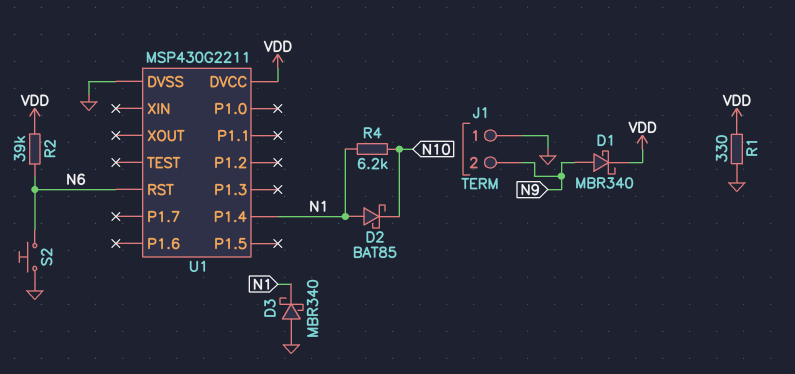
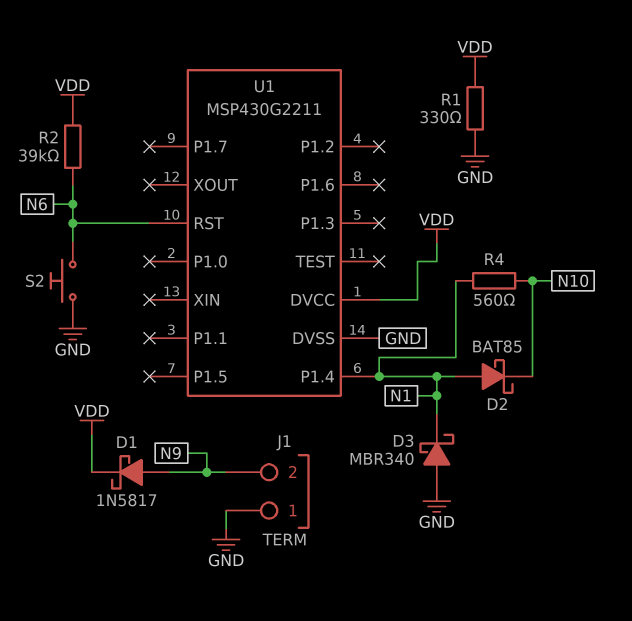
D1: schottky MBR340 (A N9, K VDD) -> schottky 1N5817 (A N9, K VDD)
R4: 6.2k (N1, N10) -> 560 (N1, N10)

